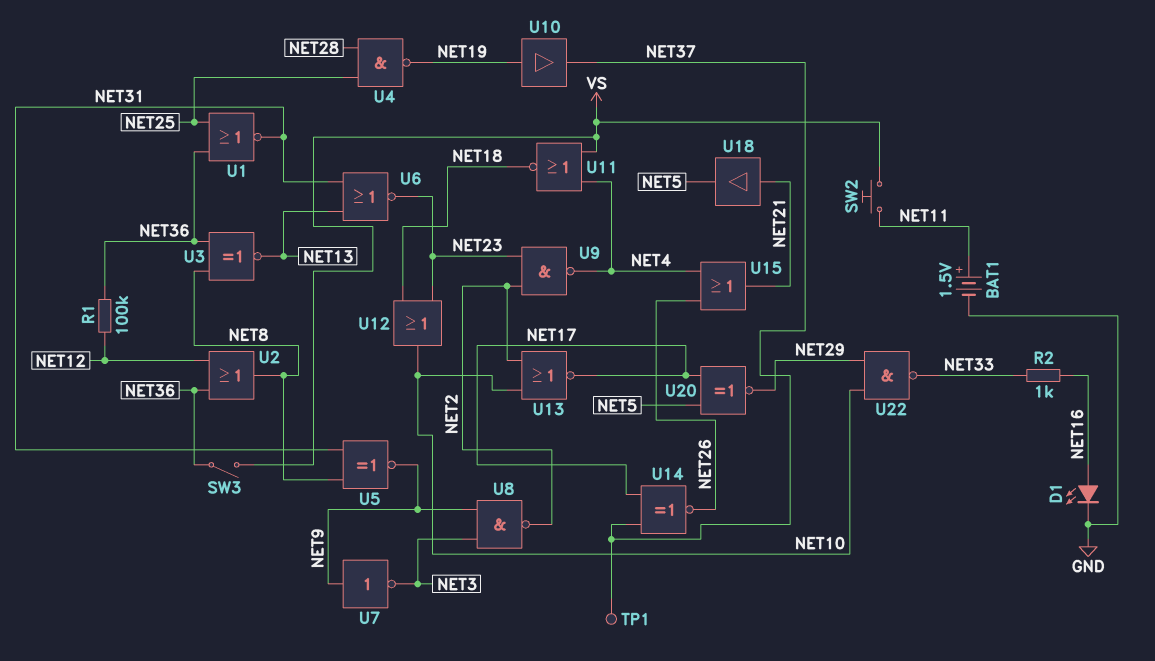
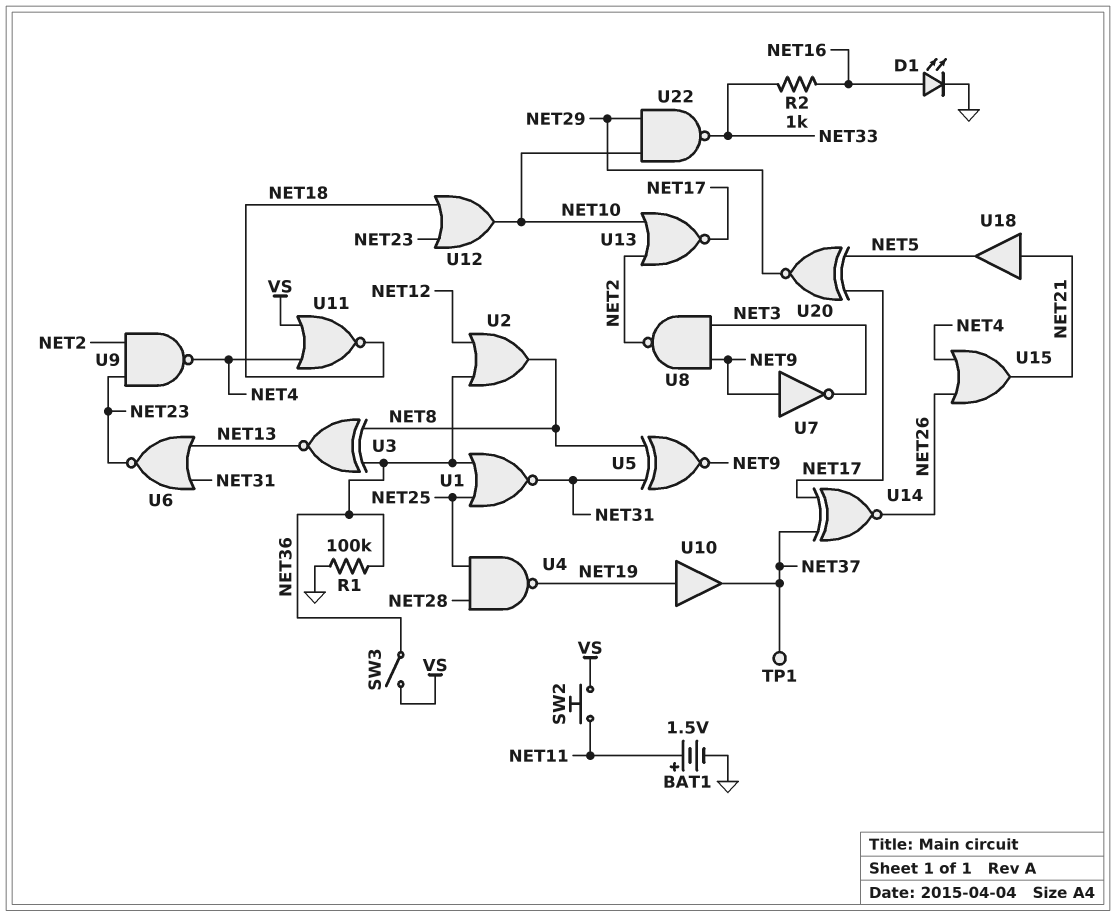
R1: 100k (NET12, NET36) -> 100k (GND, NET36)

